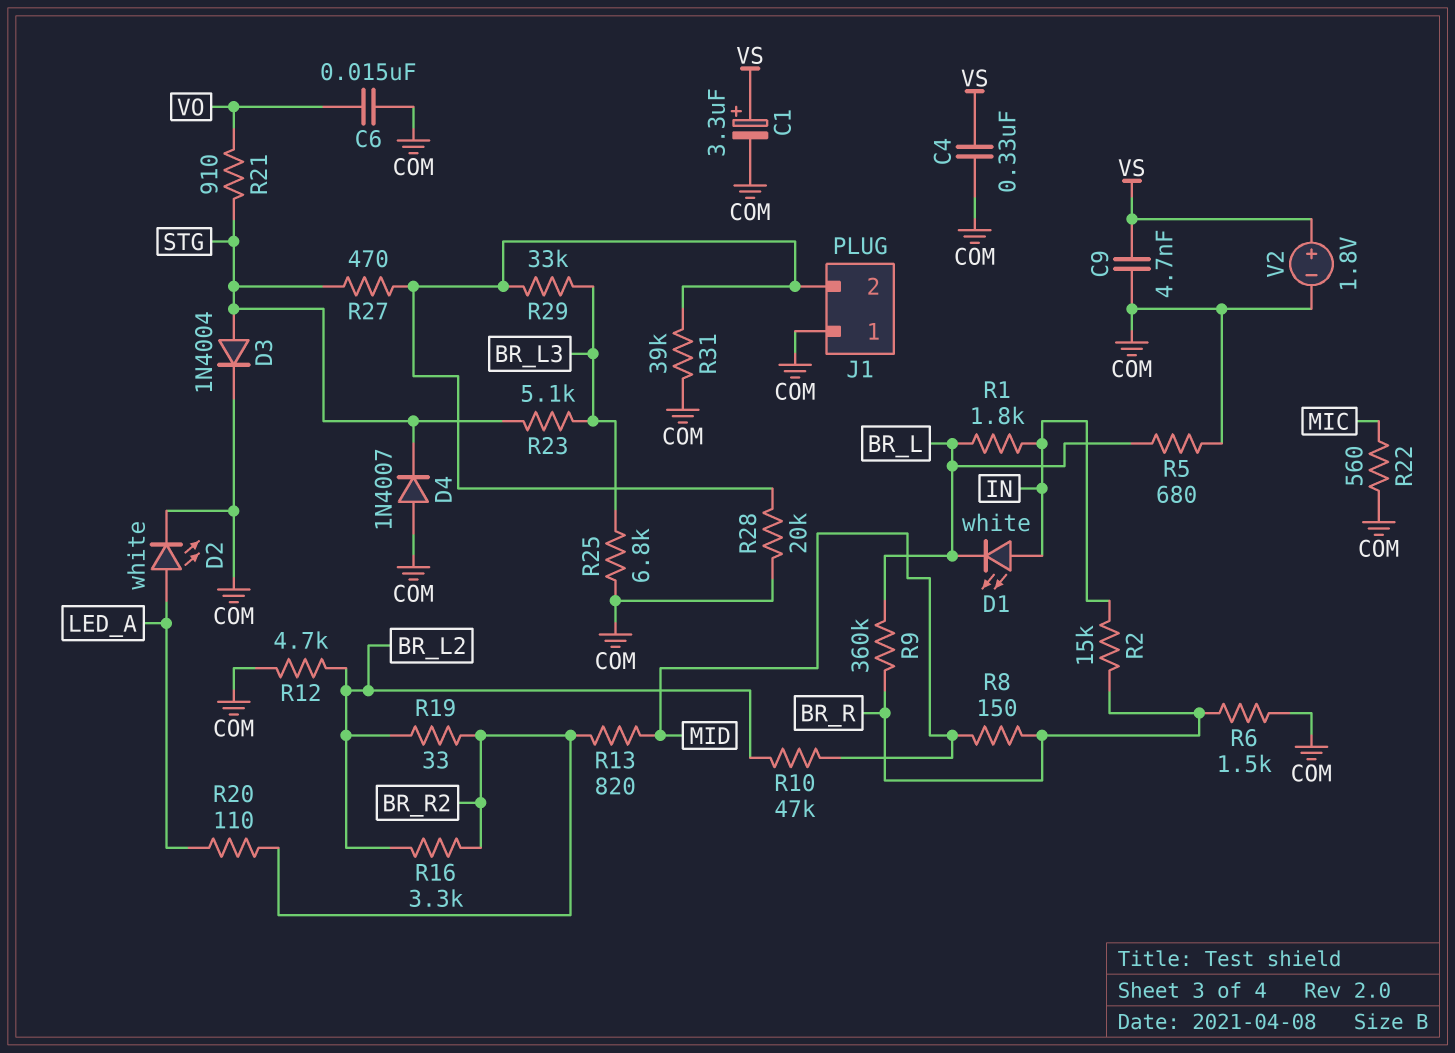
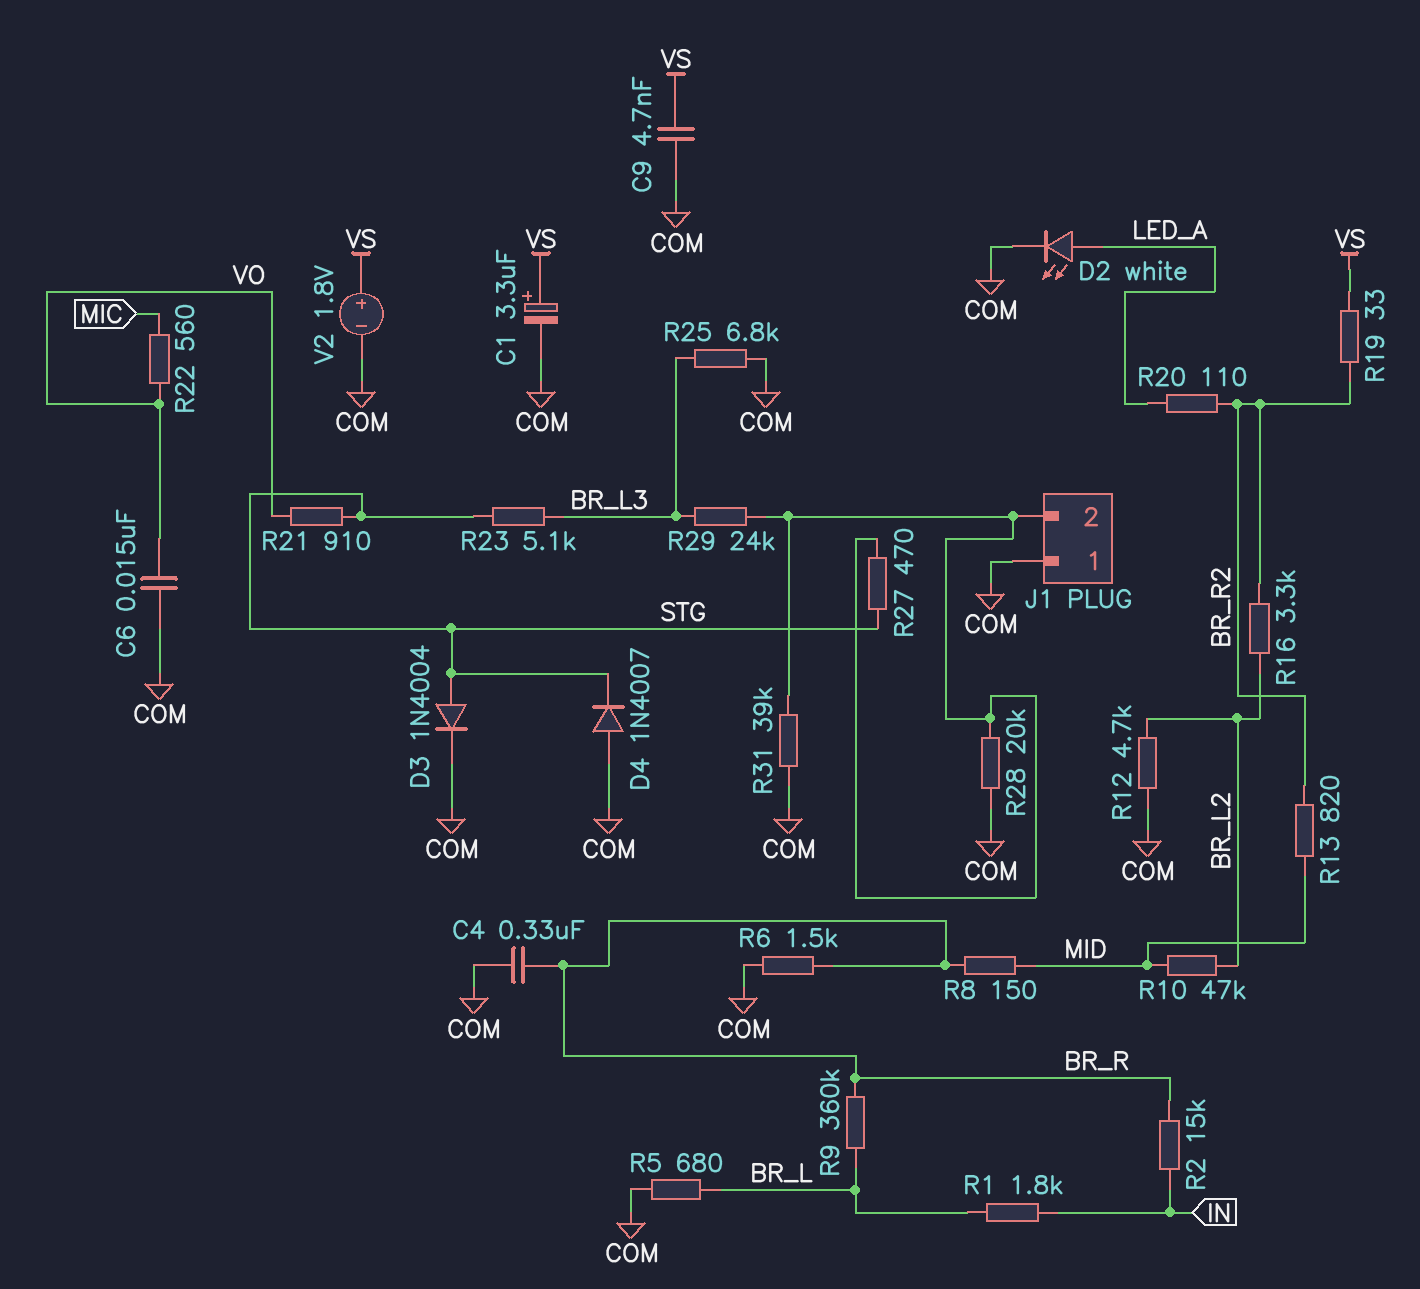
C4: 330nF (COM, VS) -> 330nF (BR_R, COM)
D1: LED white (A IN, K BR_L) -> none
R19: 33 (BR_L2, BR_R2) -> 33 (BR_R2, VS)
R22: 560 (COM, MIC) -> 560 (MIC, VO)
R29: 33k (BR_L3, J1/2) -> 24k (BR_L3, J1/2)

